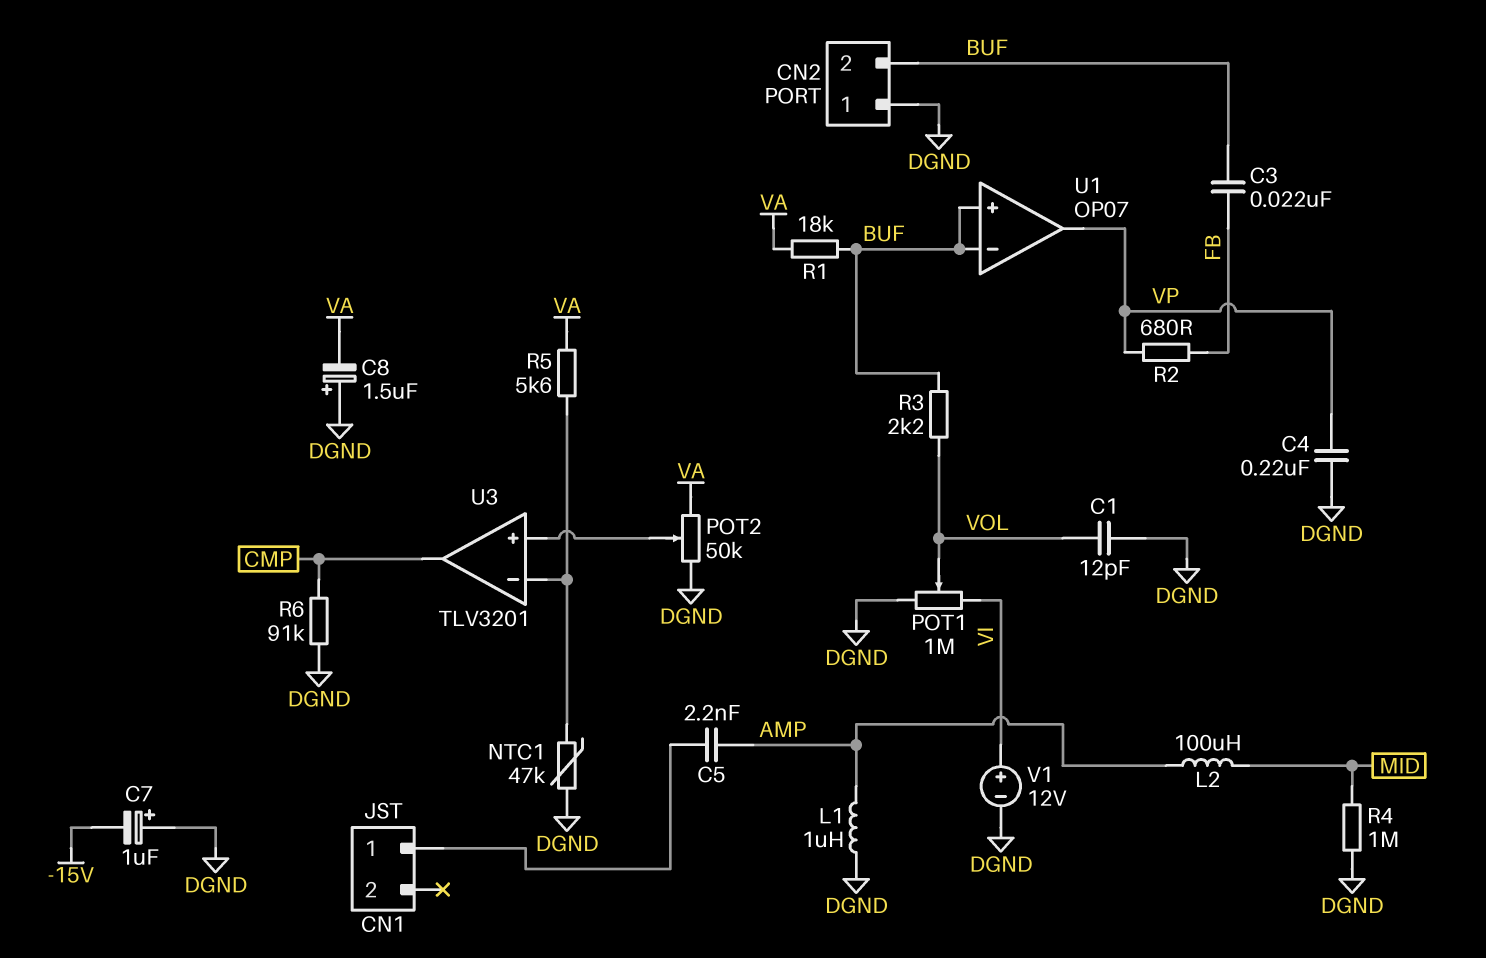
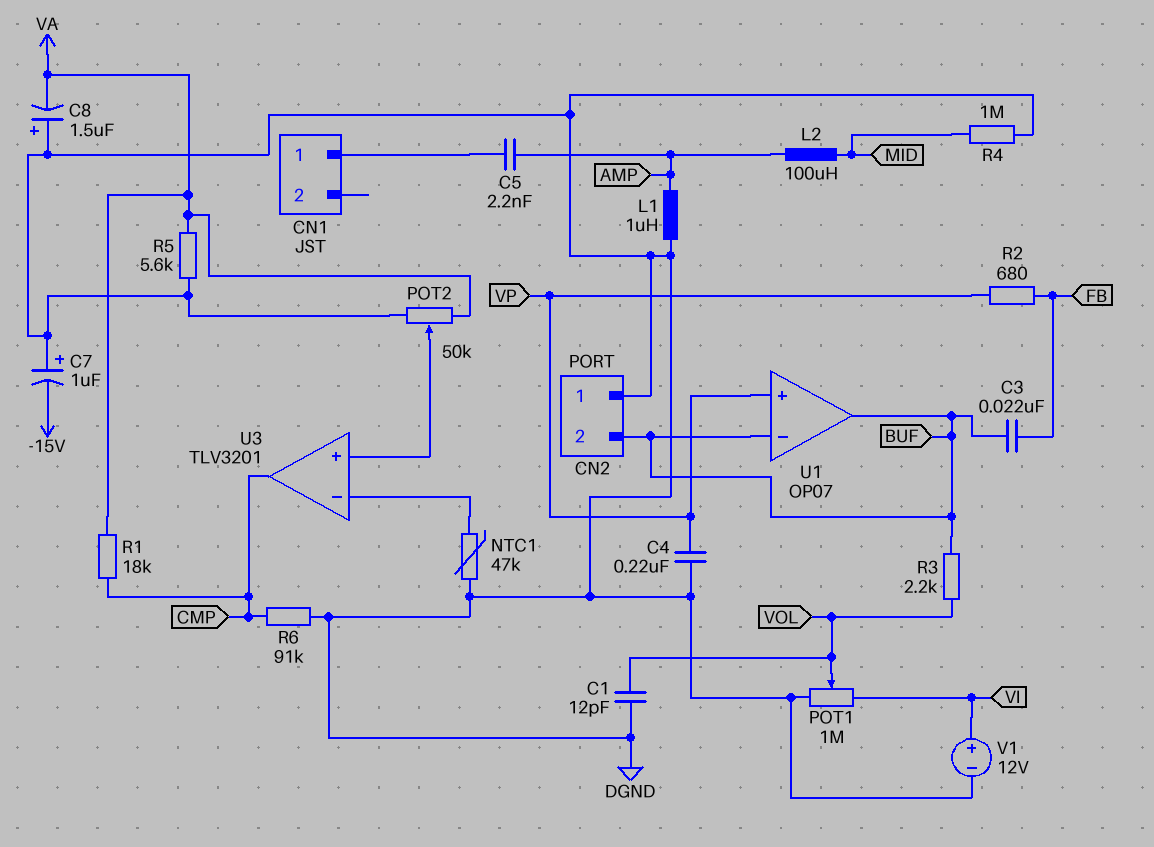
R1: 18k (BUF, VA) -> 18k (CMP, VA)
R5: 5.6k (U3/in-, VA) -> 5.6k (DGND, VA)
U1 pin in+: BUF -> VP
U1 pin out: VP -> BUF

